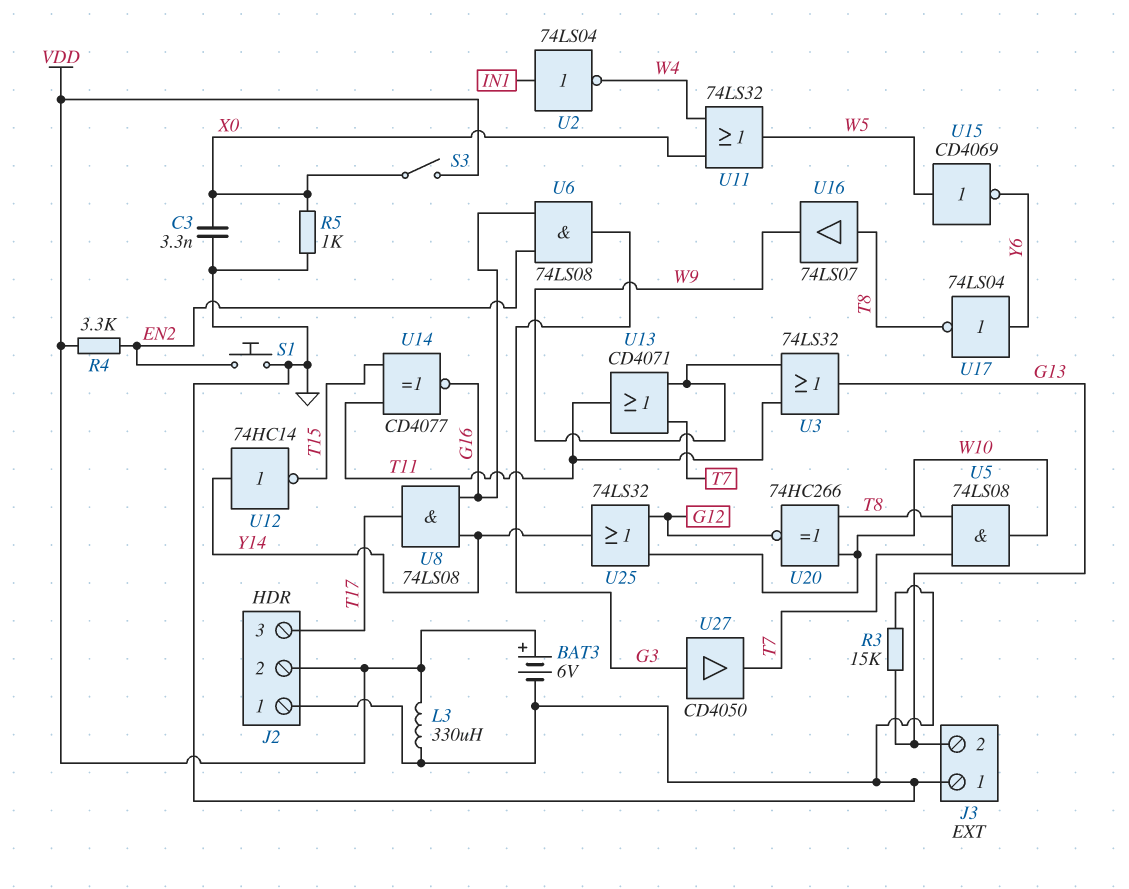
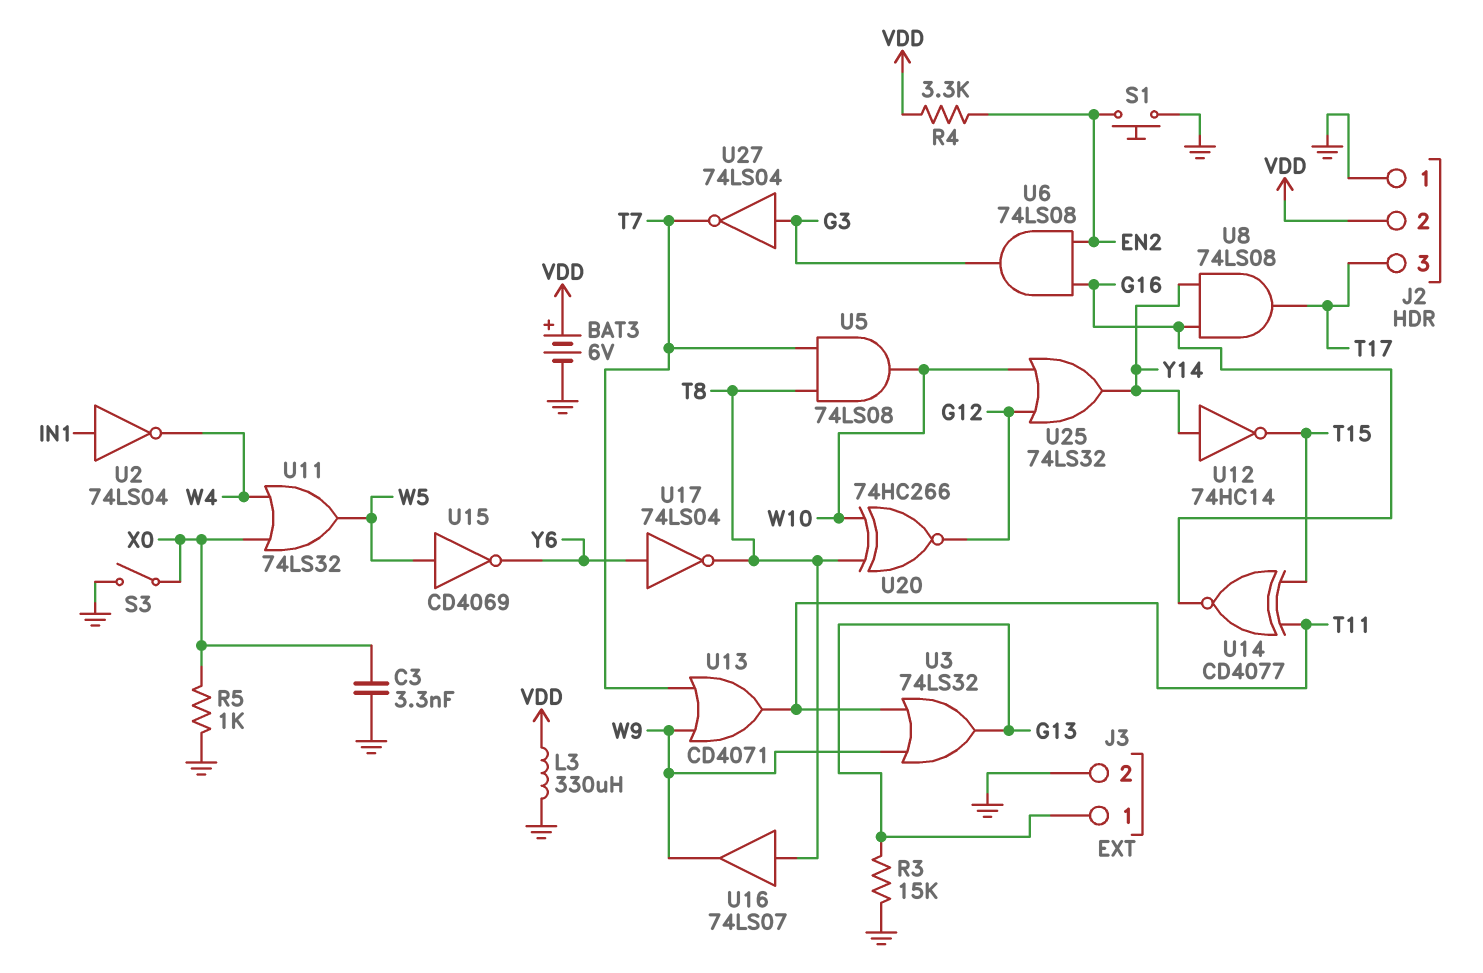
J3 pin 1: GND -> G13
J3 pin 2: G13 -> GND
S3: switch (VDD, X0) -> switch (GND, X0)
U27: buffer CD4050 (in G3, out T7) -> NOT 74LS04 (in G3, out T7)

